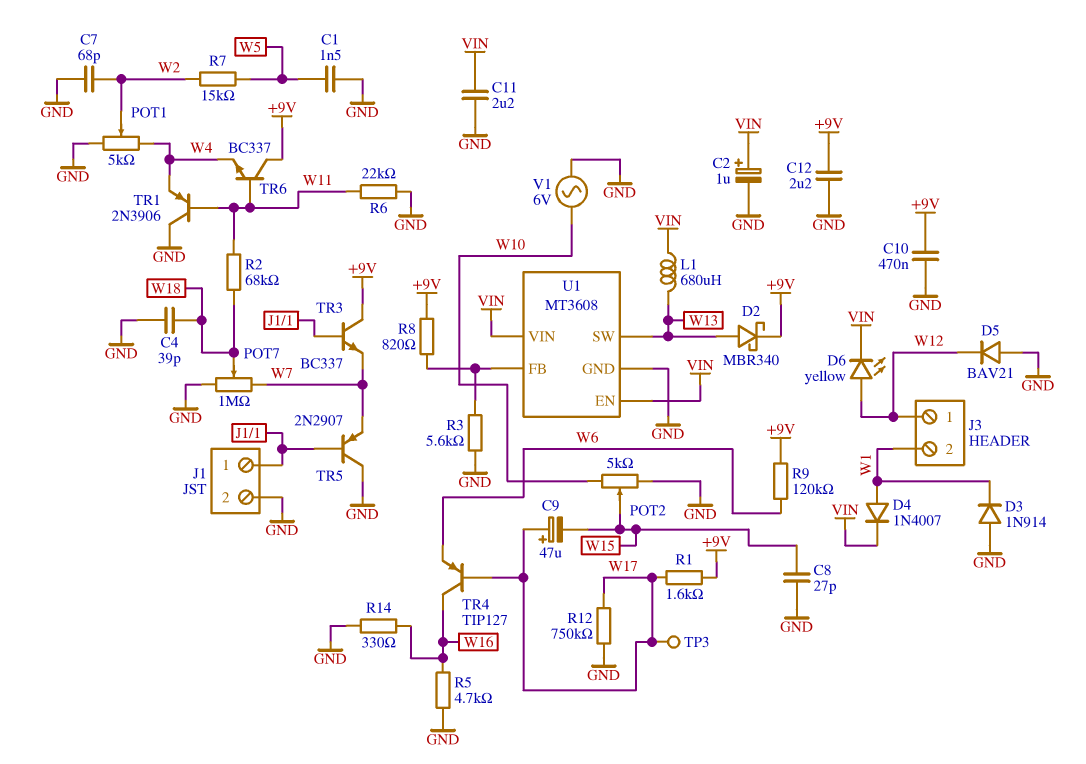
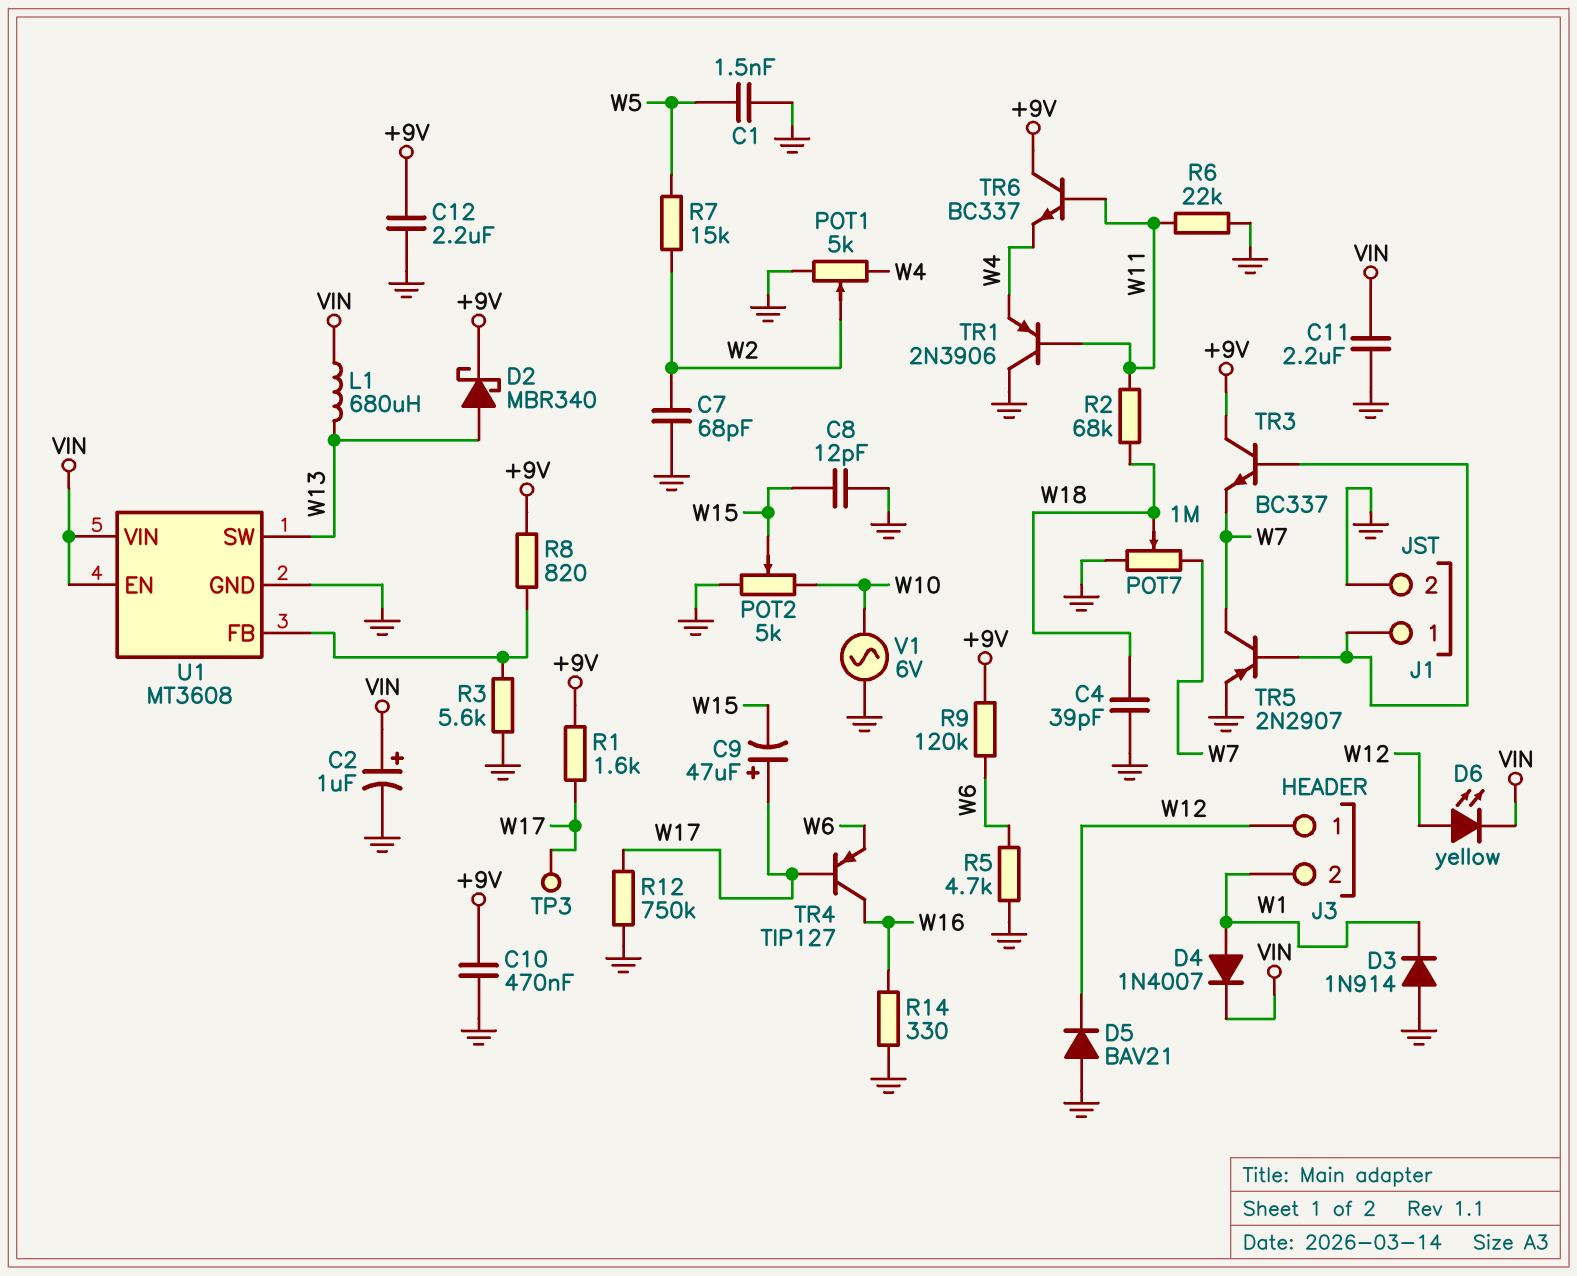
C8: 27pF (GND, W15) -> 12pF (GND, W15)
R5: 4.7k (GND, W16) -> 4.7k (GND, W6)
TR5: PNP 2N2907 (B J1/1, C GND, E W7) -> PNP 2N2907 (B J1/1, C W7, E GND)

